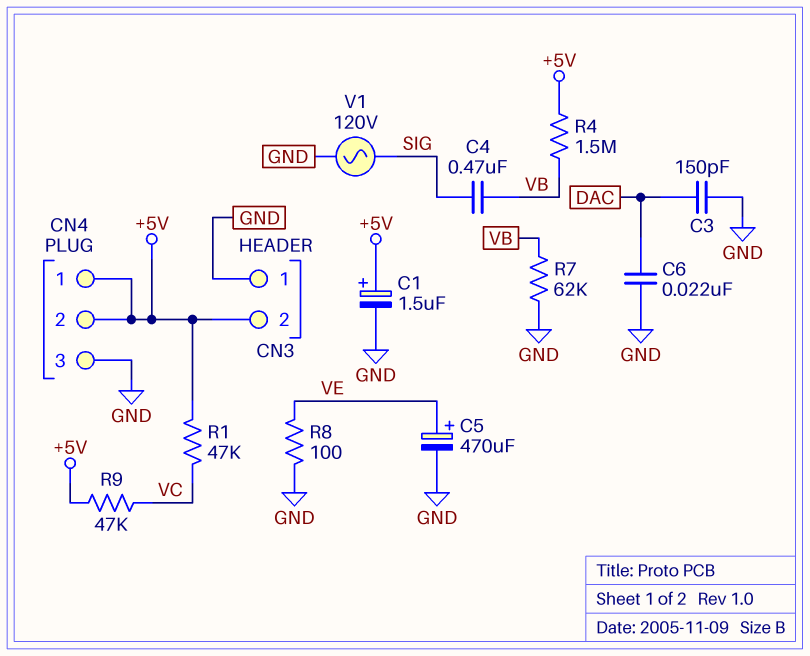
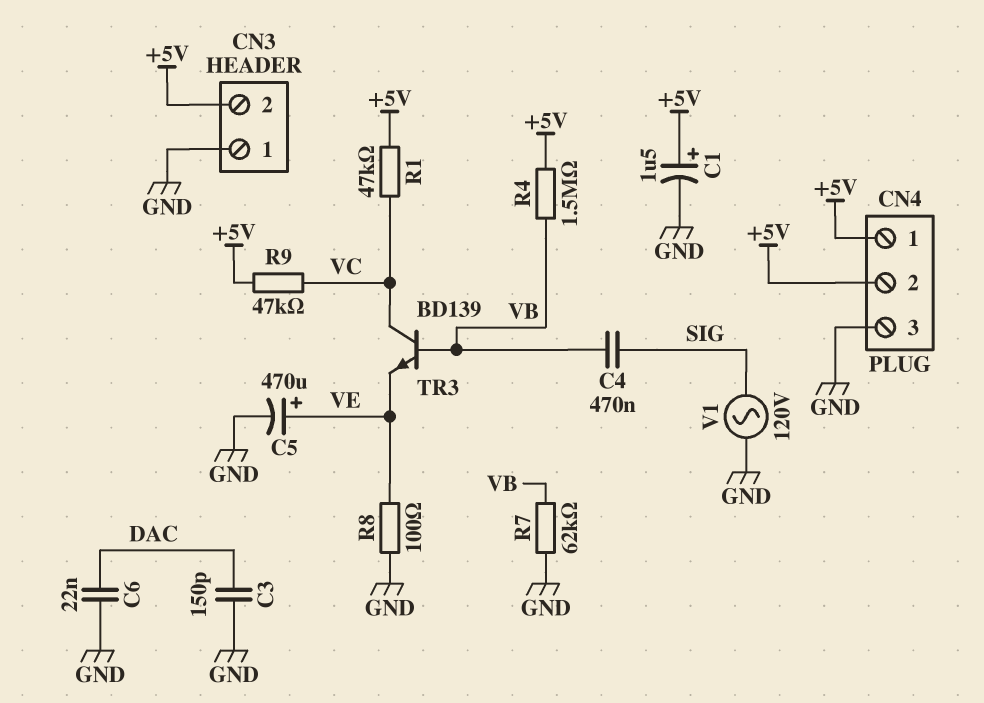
TR3: none -> NPN BD139 (B VB, C VC, E VE)

